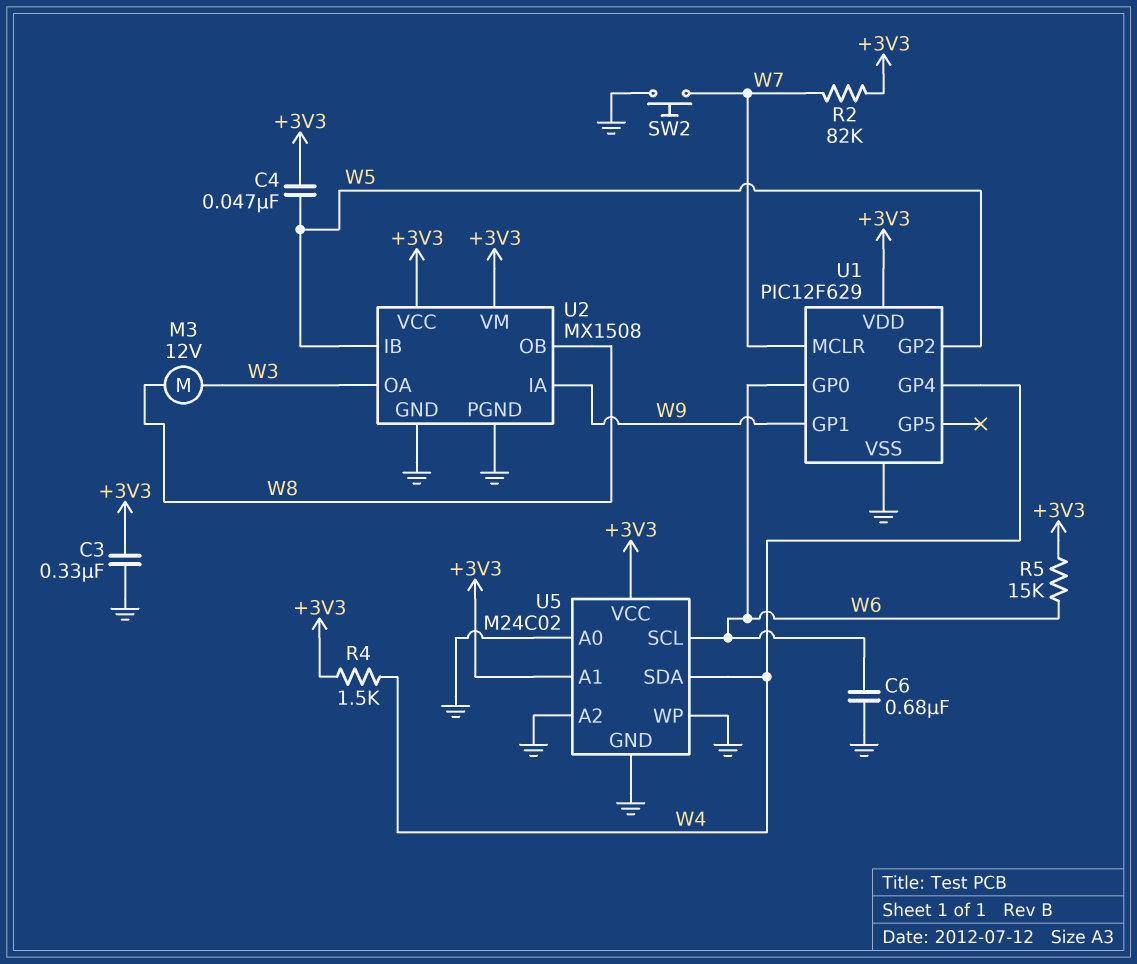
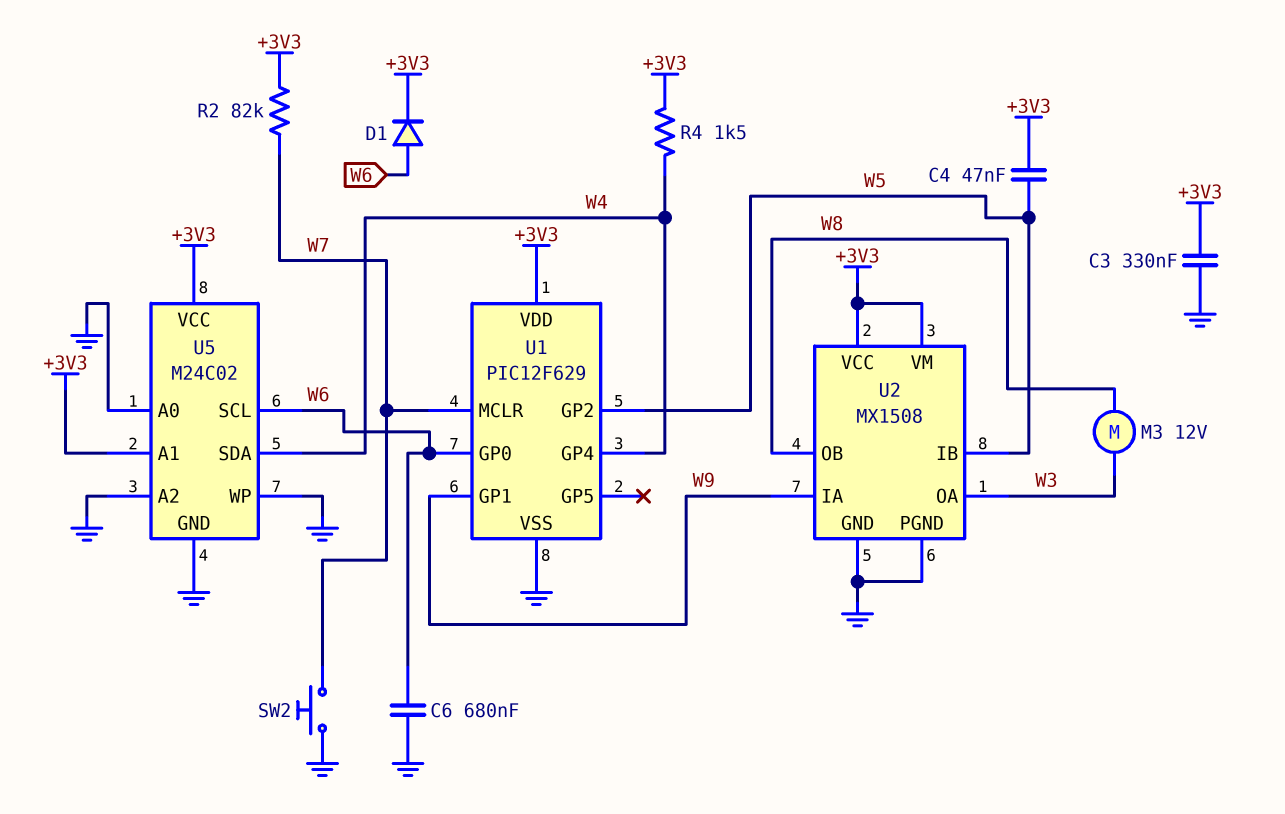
D1: none -> diode (A W6, K +3V3)
R5: 15k (+3V3, W6) -> none

